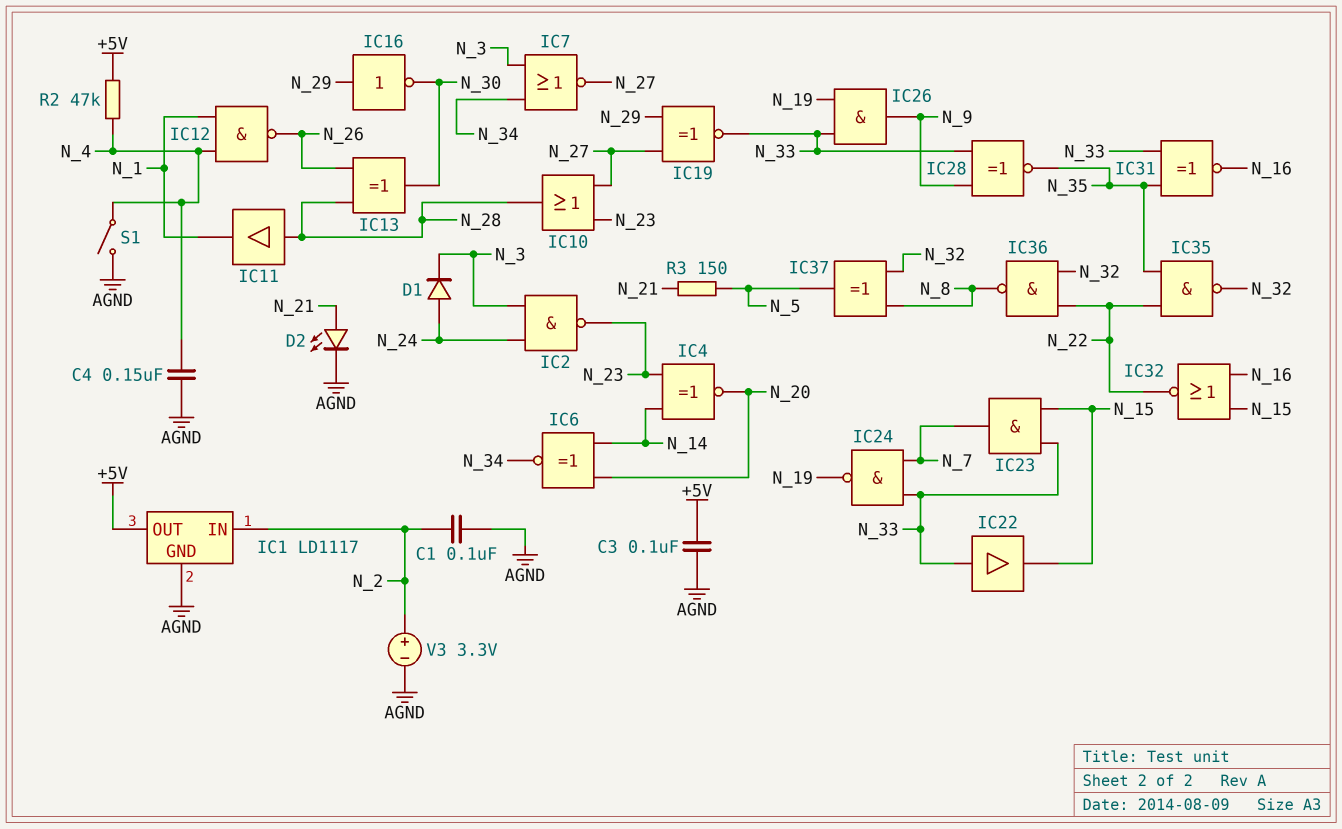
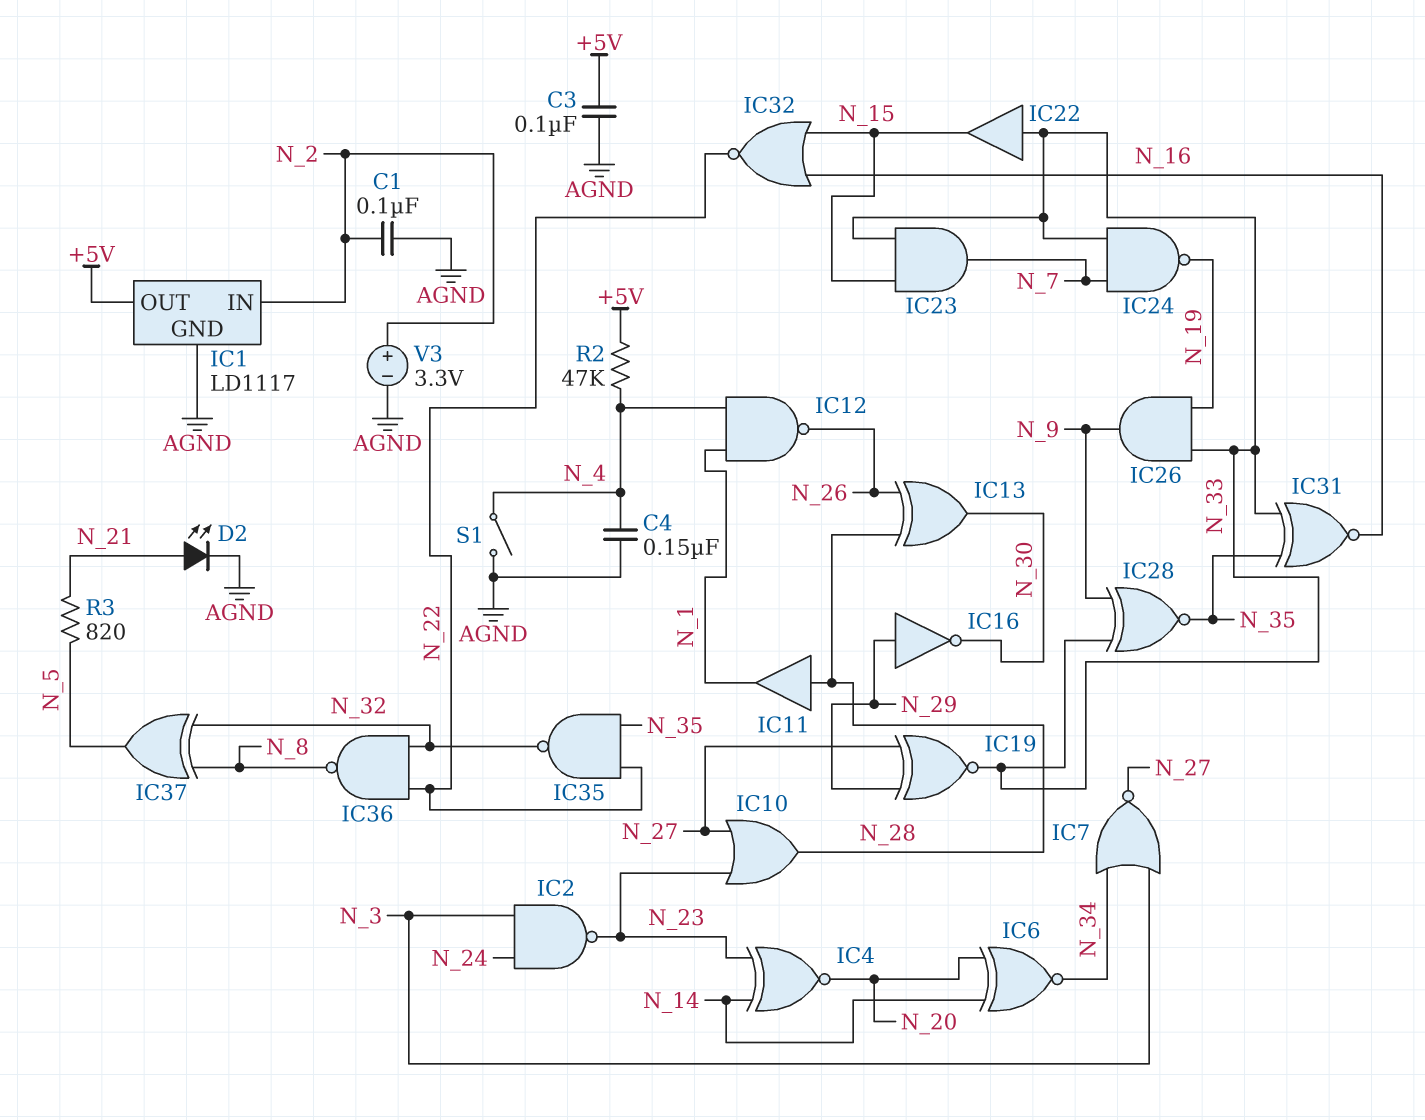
D1: diode (A N_24, K N_3) -> none
R3: 150 (N_5, N_21) -> 820 (N_5, N_21)

